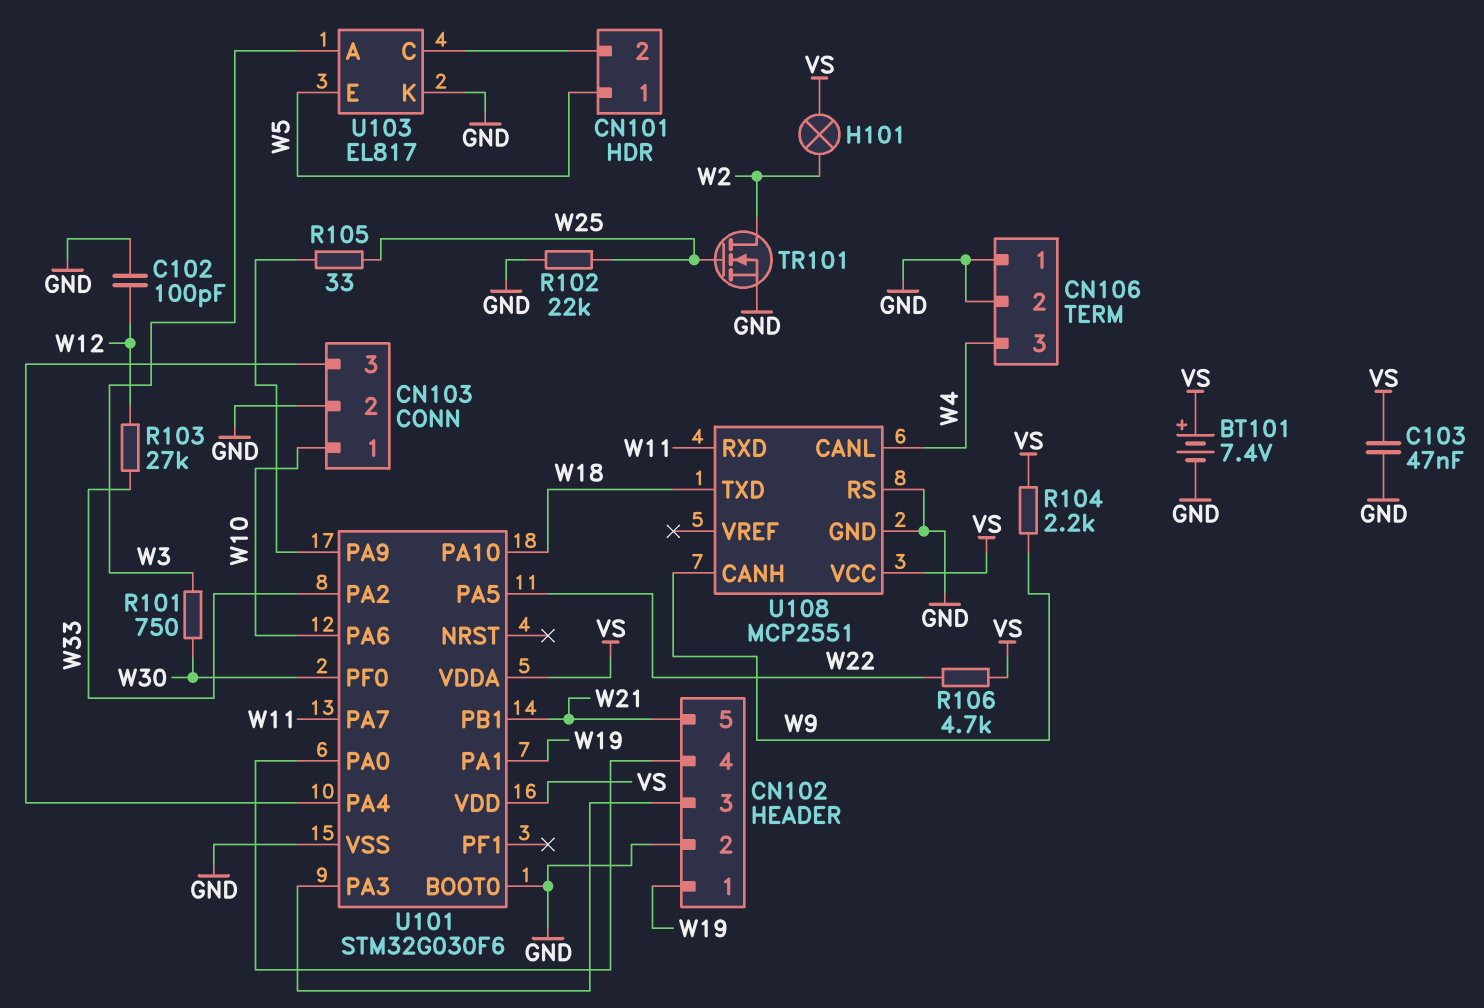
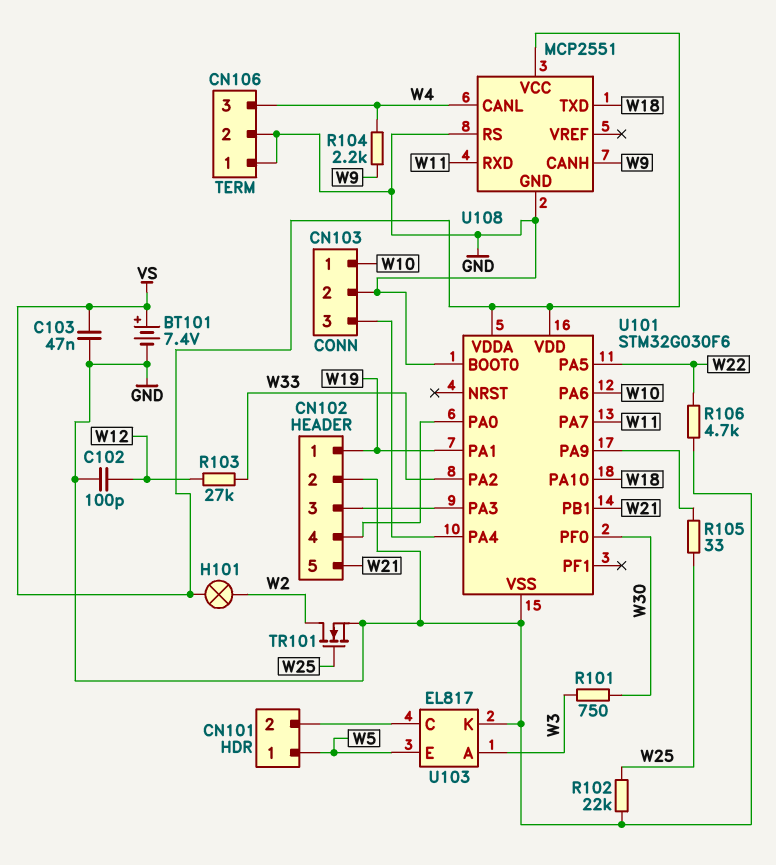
R104: 2.2k (VS, W9) -> 2.2k (W4, W9)
R106: 4.7k (VS, W22) -> 4.7k (GND, W22)

